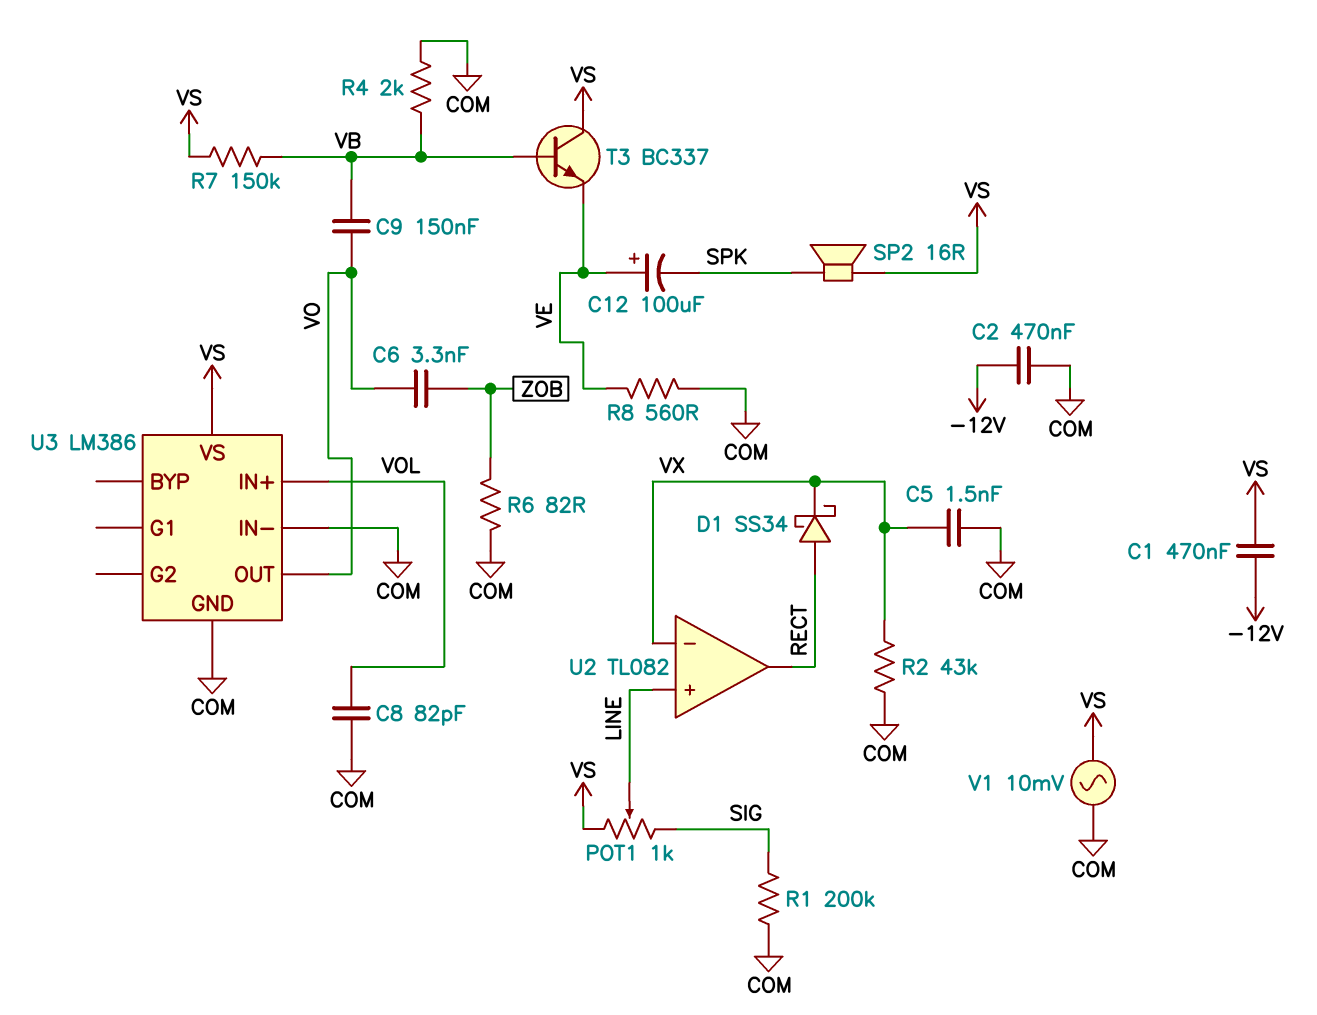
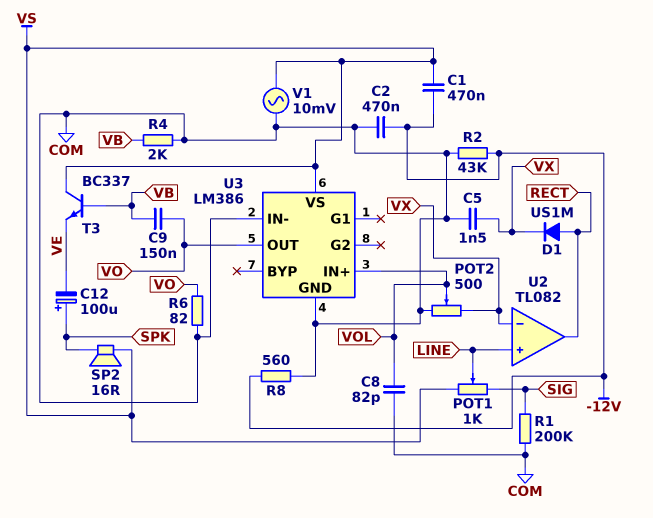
C6: 3.3nF (VO, ZOB) -> none
C12: 100uF (plus VE, minus SPK) -> 100uF (plus SPK, minus VE)
D1: schottky SS34 (A RECT, K VX) -> diode US1M (A RECT, K VX)
POT2: none -> 500 (COM, VX, wiper VOL)
R2: 43k (COM, VX) -> 43k (-12V, COM)
R6: 82 (COM, ZOB) -> 82 (COM, VO)
R7: 150k (VB, VS) -> none
R8: 560 (COM, VE) -> 560 (-12V, COM)

